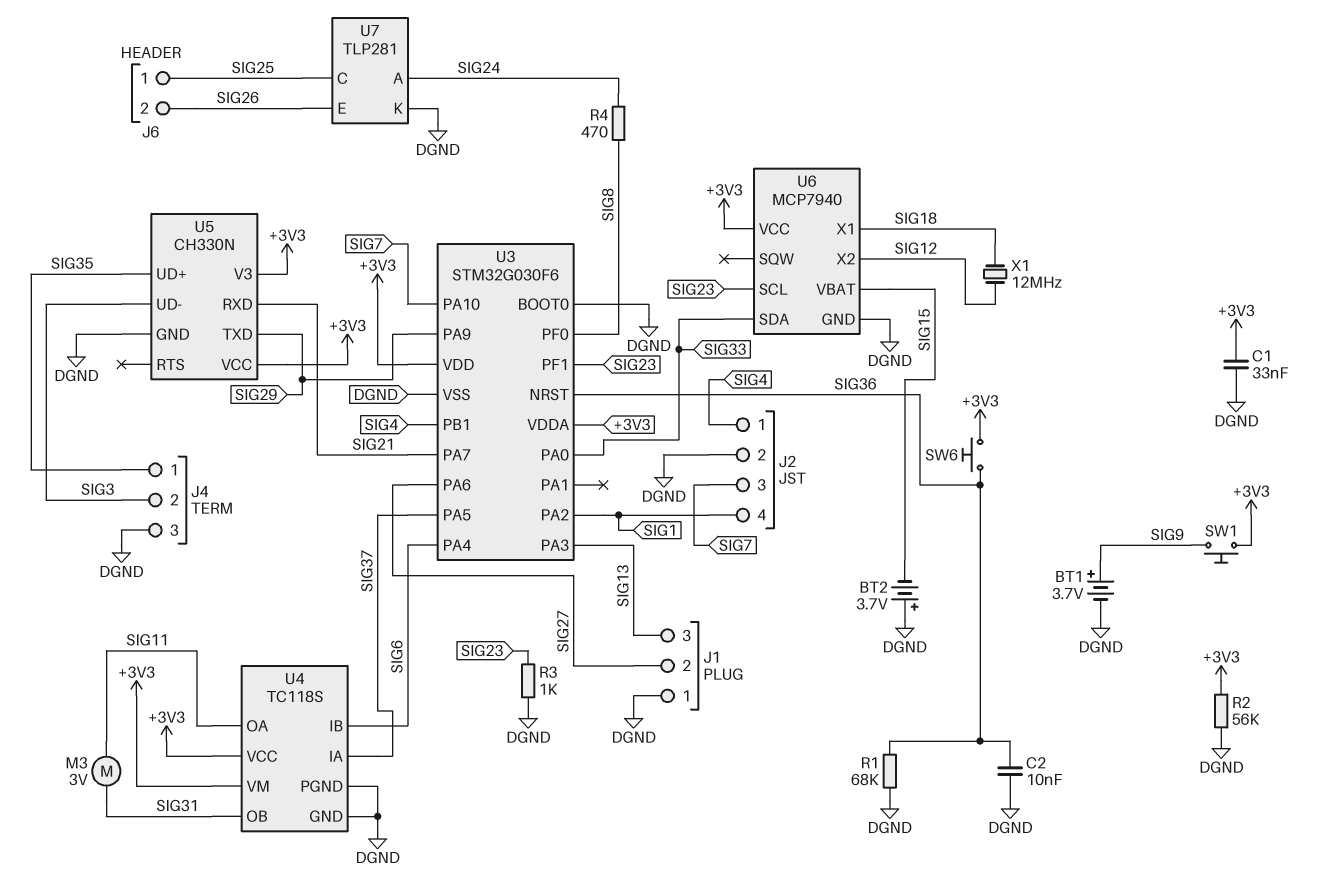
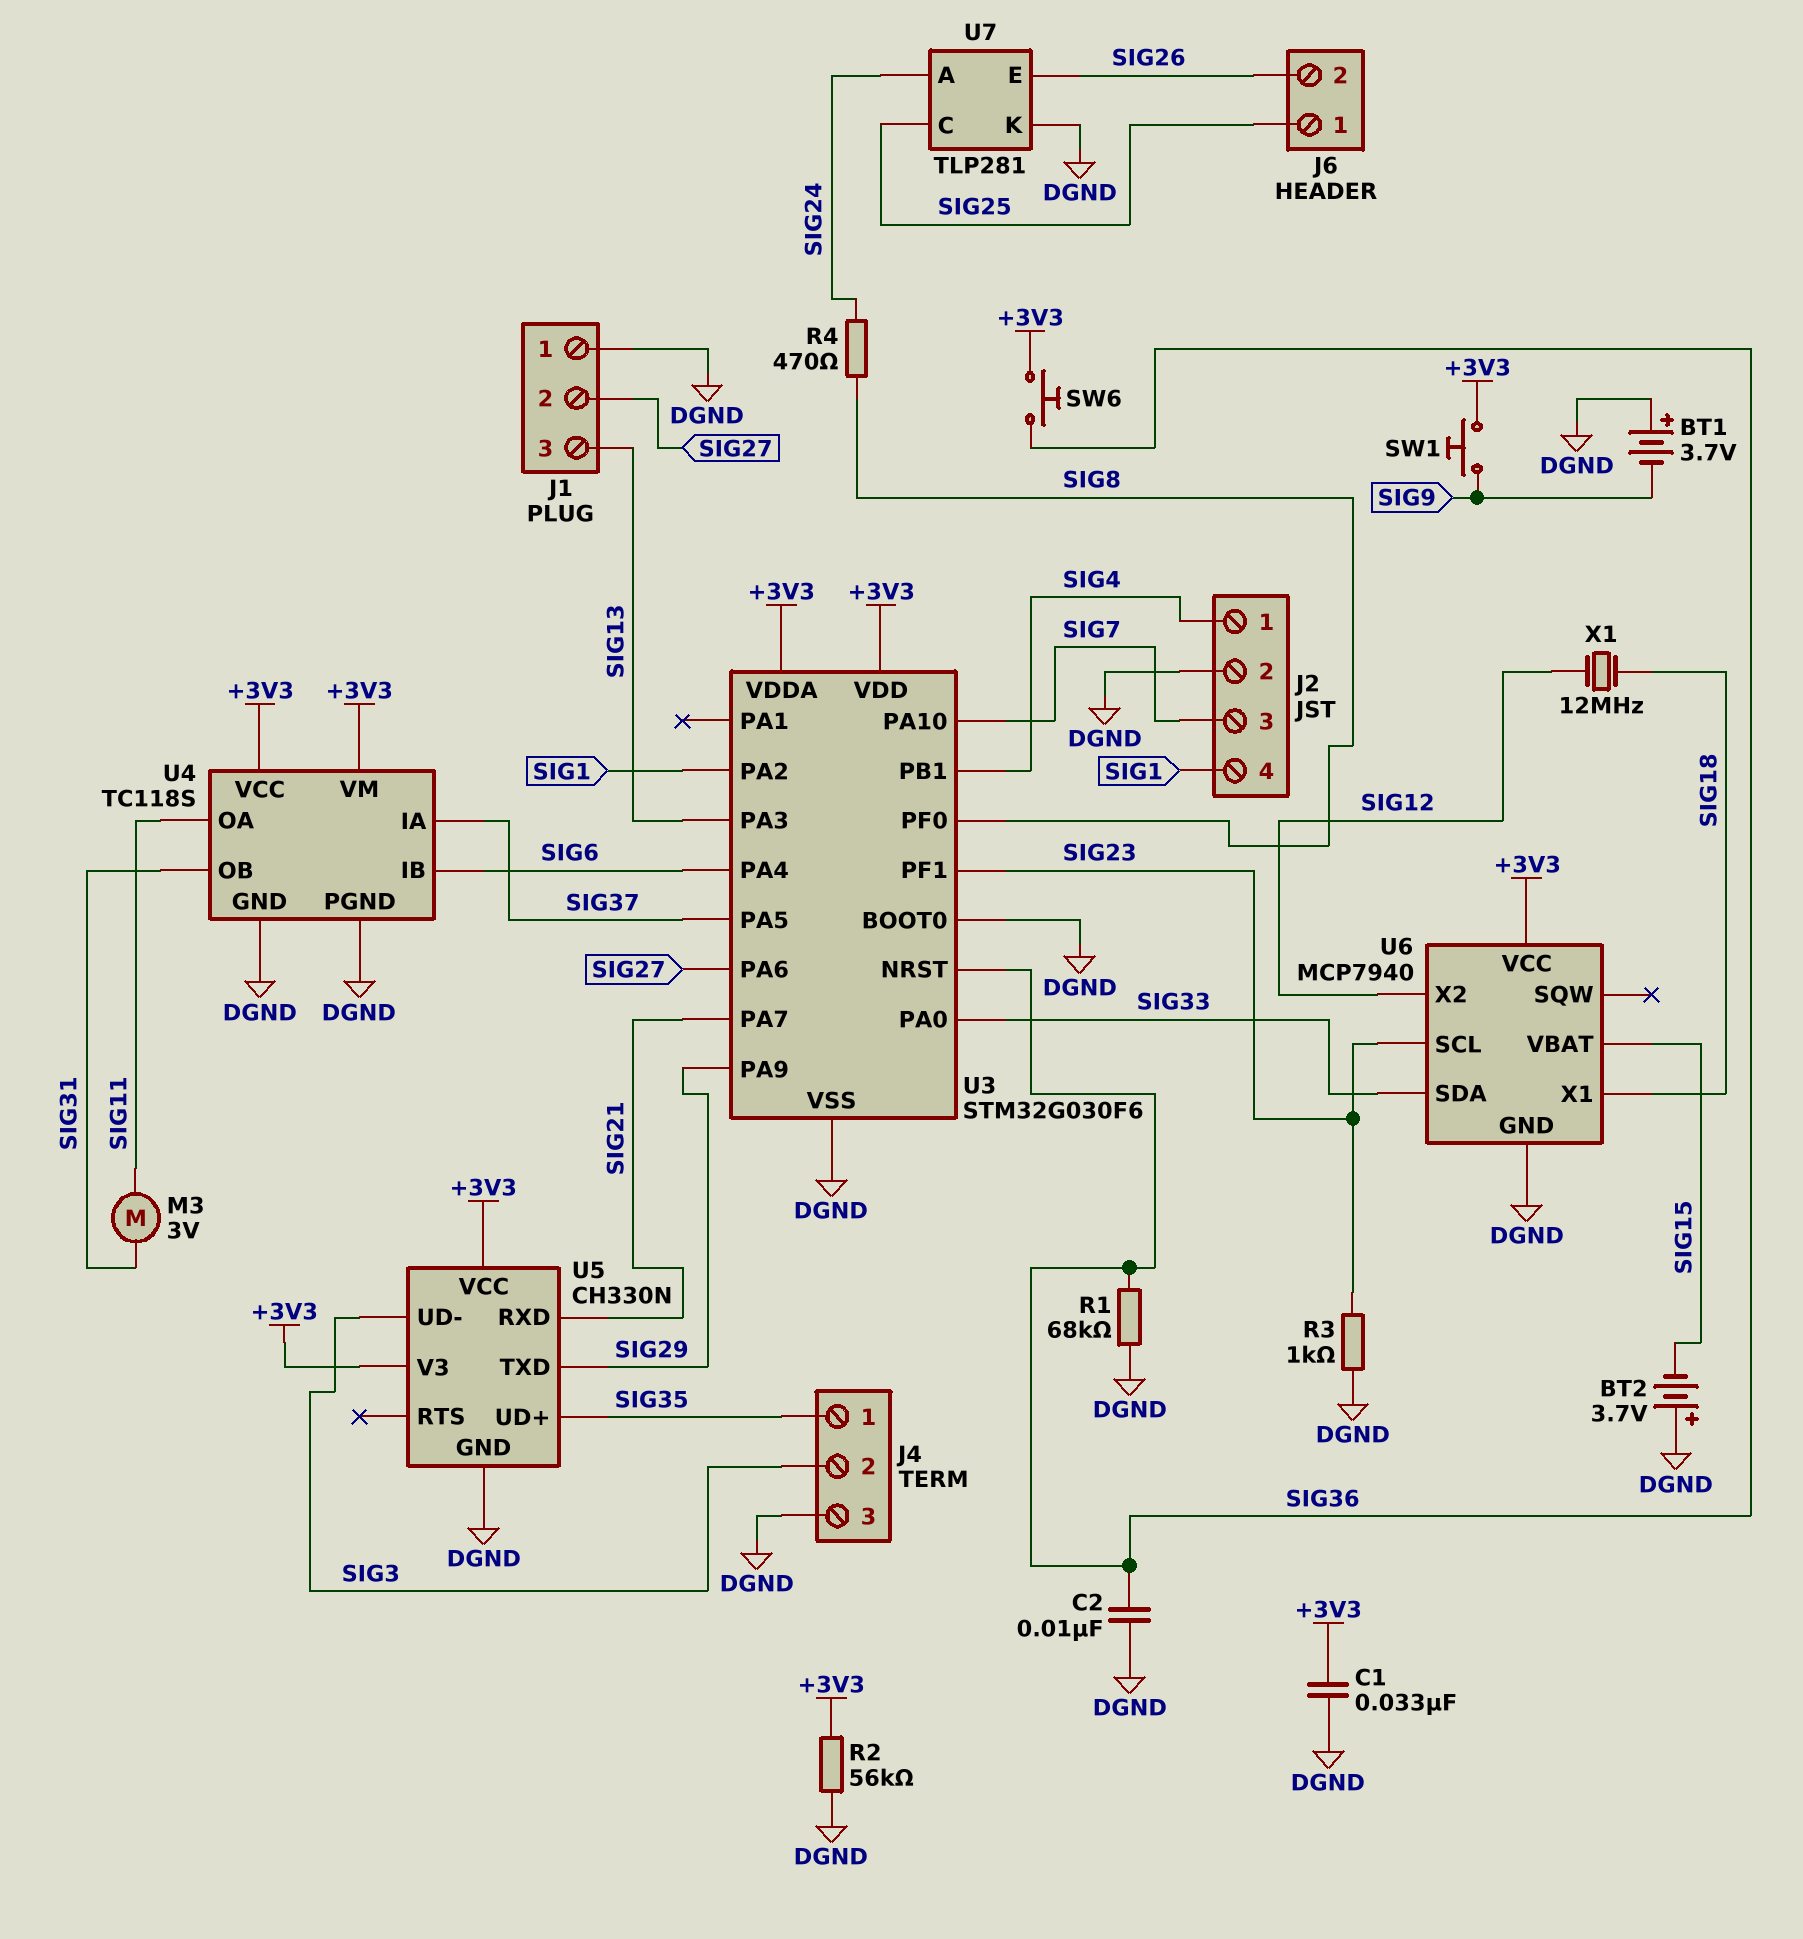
BT1: 3.7V (plus SIG9, minus DGND) -> 3.7V (plus DGND, minus SIG9)

